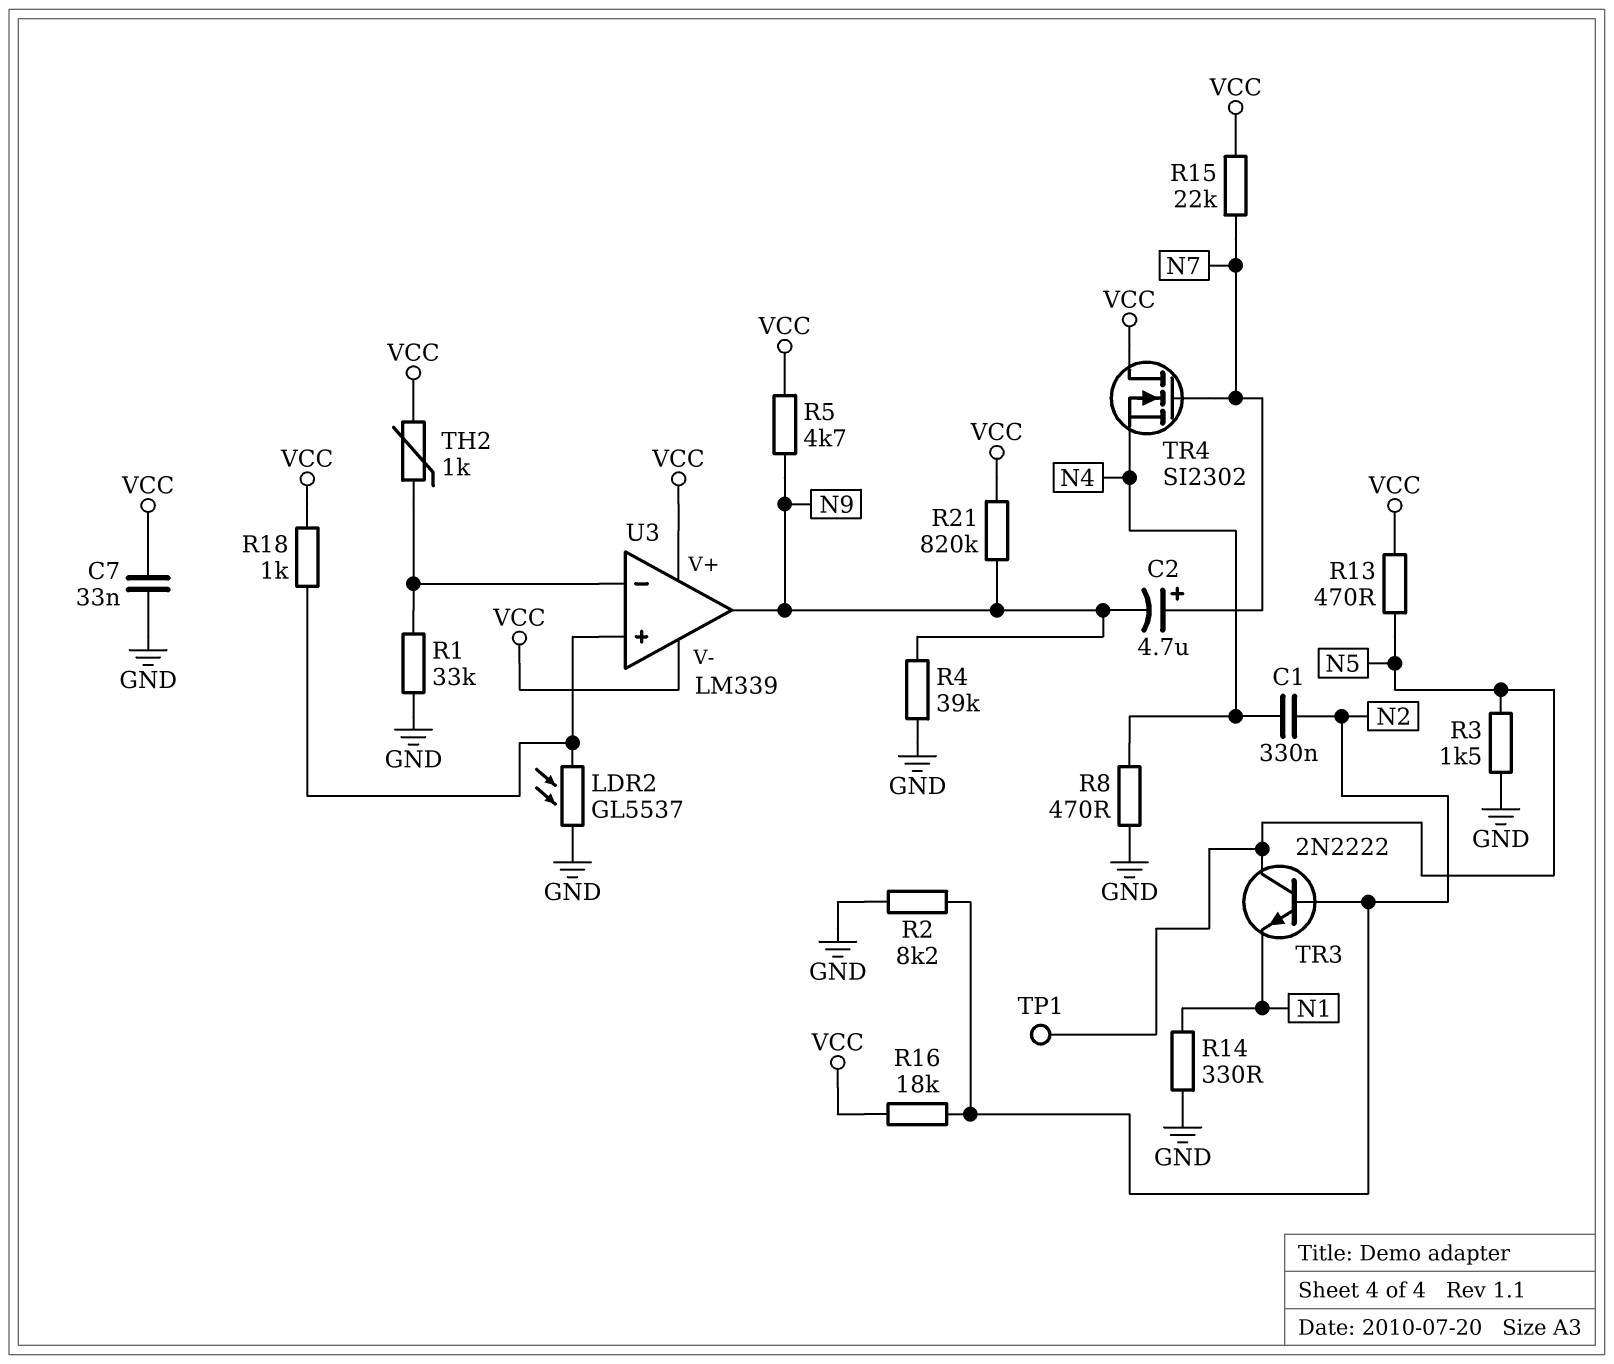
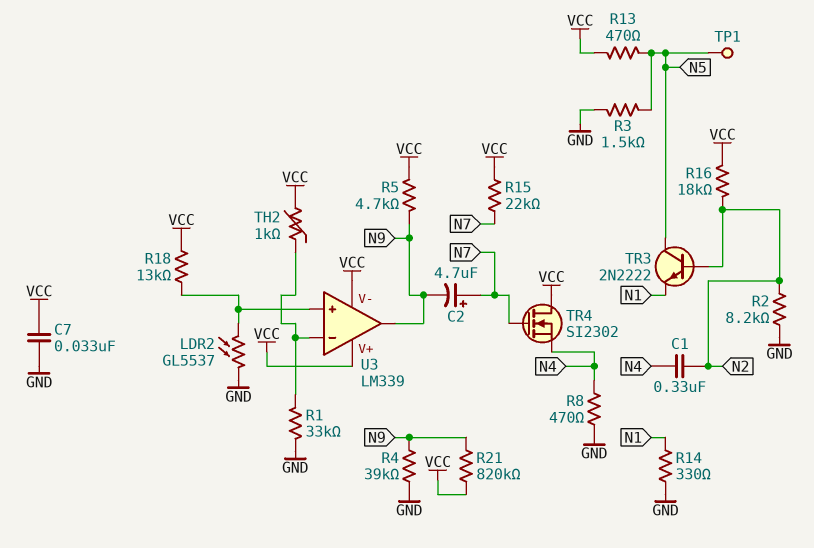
R18: 1k (U3/in+, VCC) -> 13k (U3/in+, VCC)

